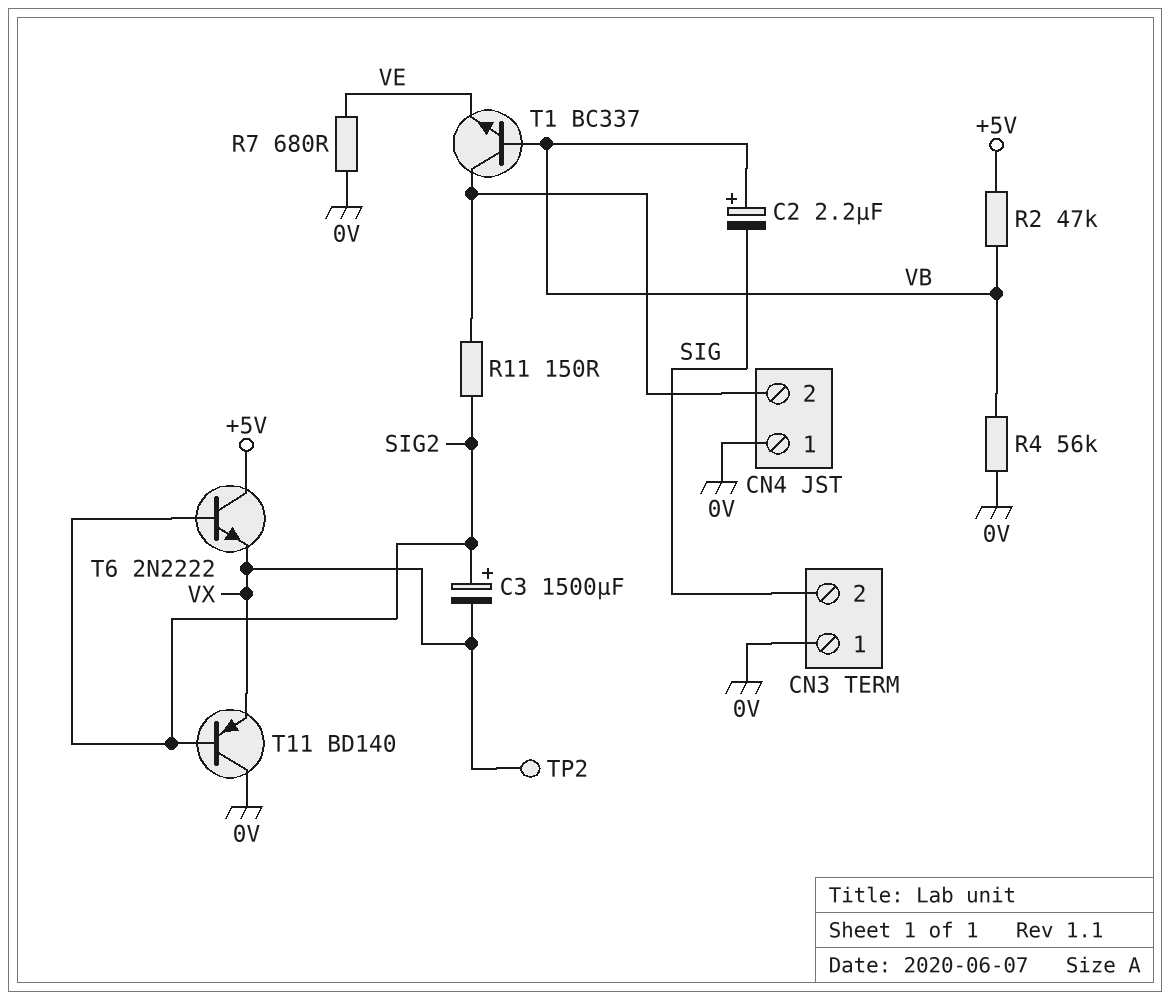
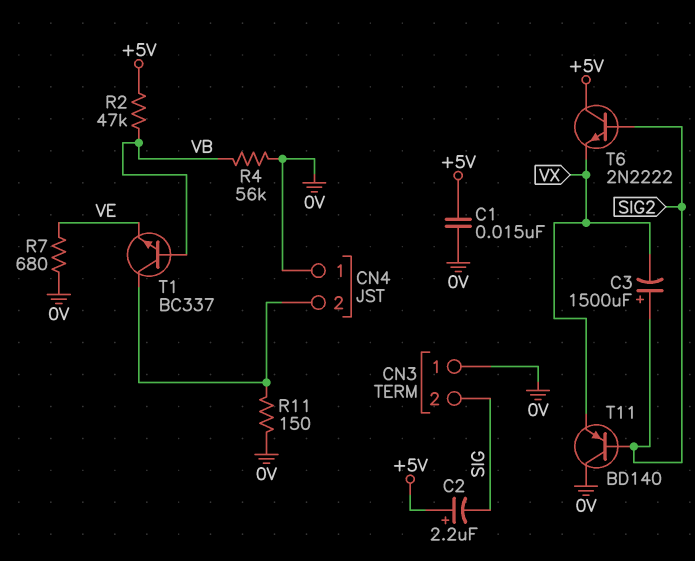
C1: none -> 15nF (+5V, 0V)
C2: 2.2uF (plus VB, minus SIG) -> 2.2uF (plus +5V, minus SIG)
R11: 150 (CN4/2, SIG2) -> 150 (0V, CN4/2)
TP2: test point (VX) -> none

